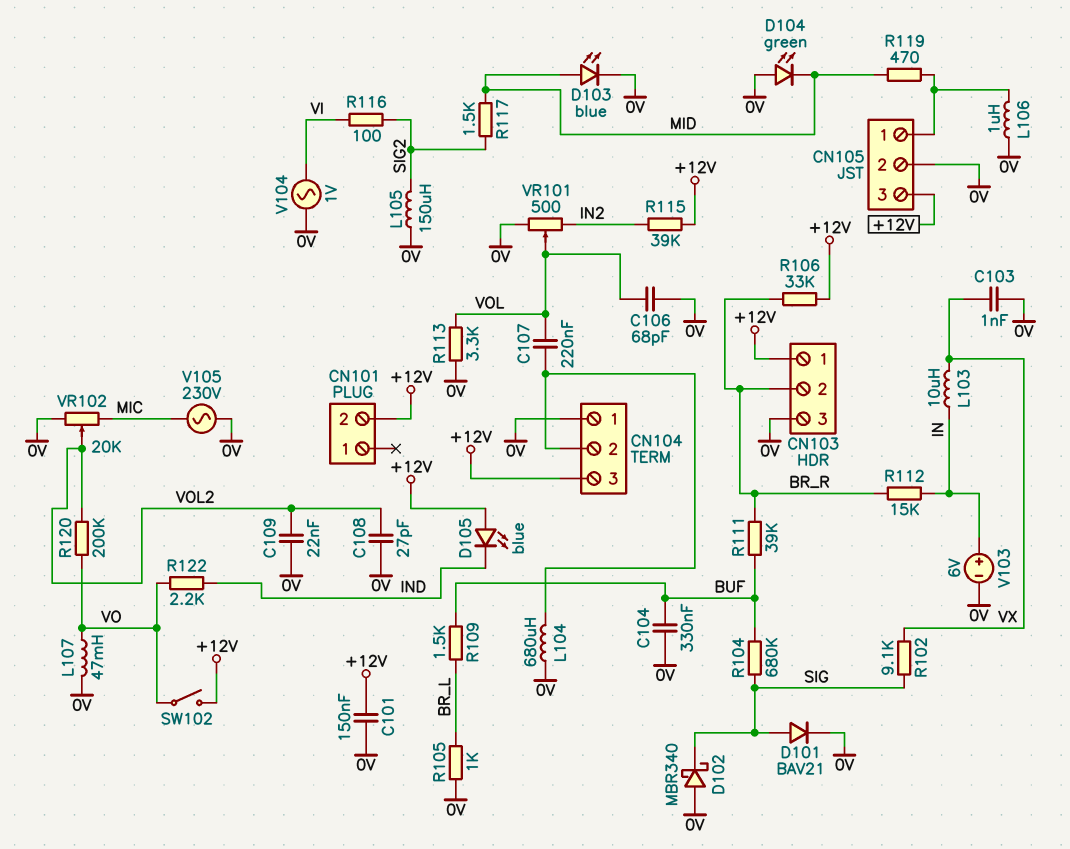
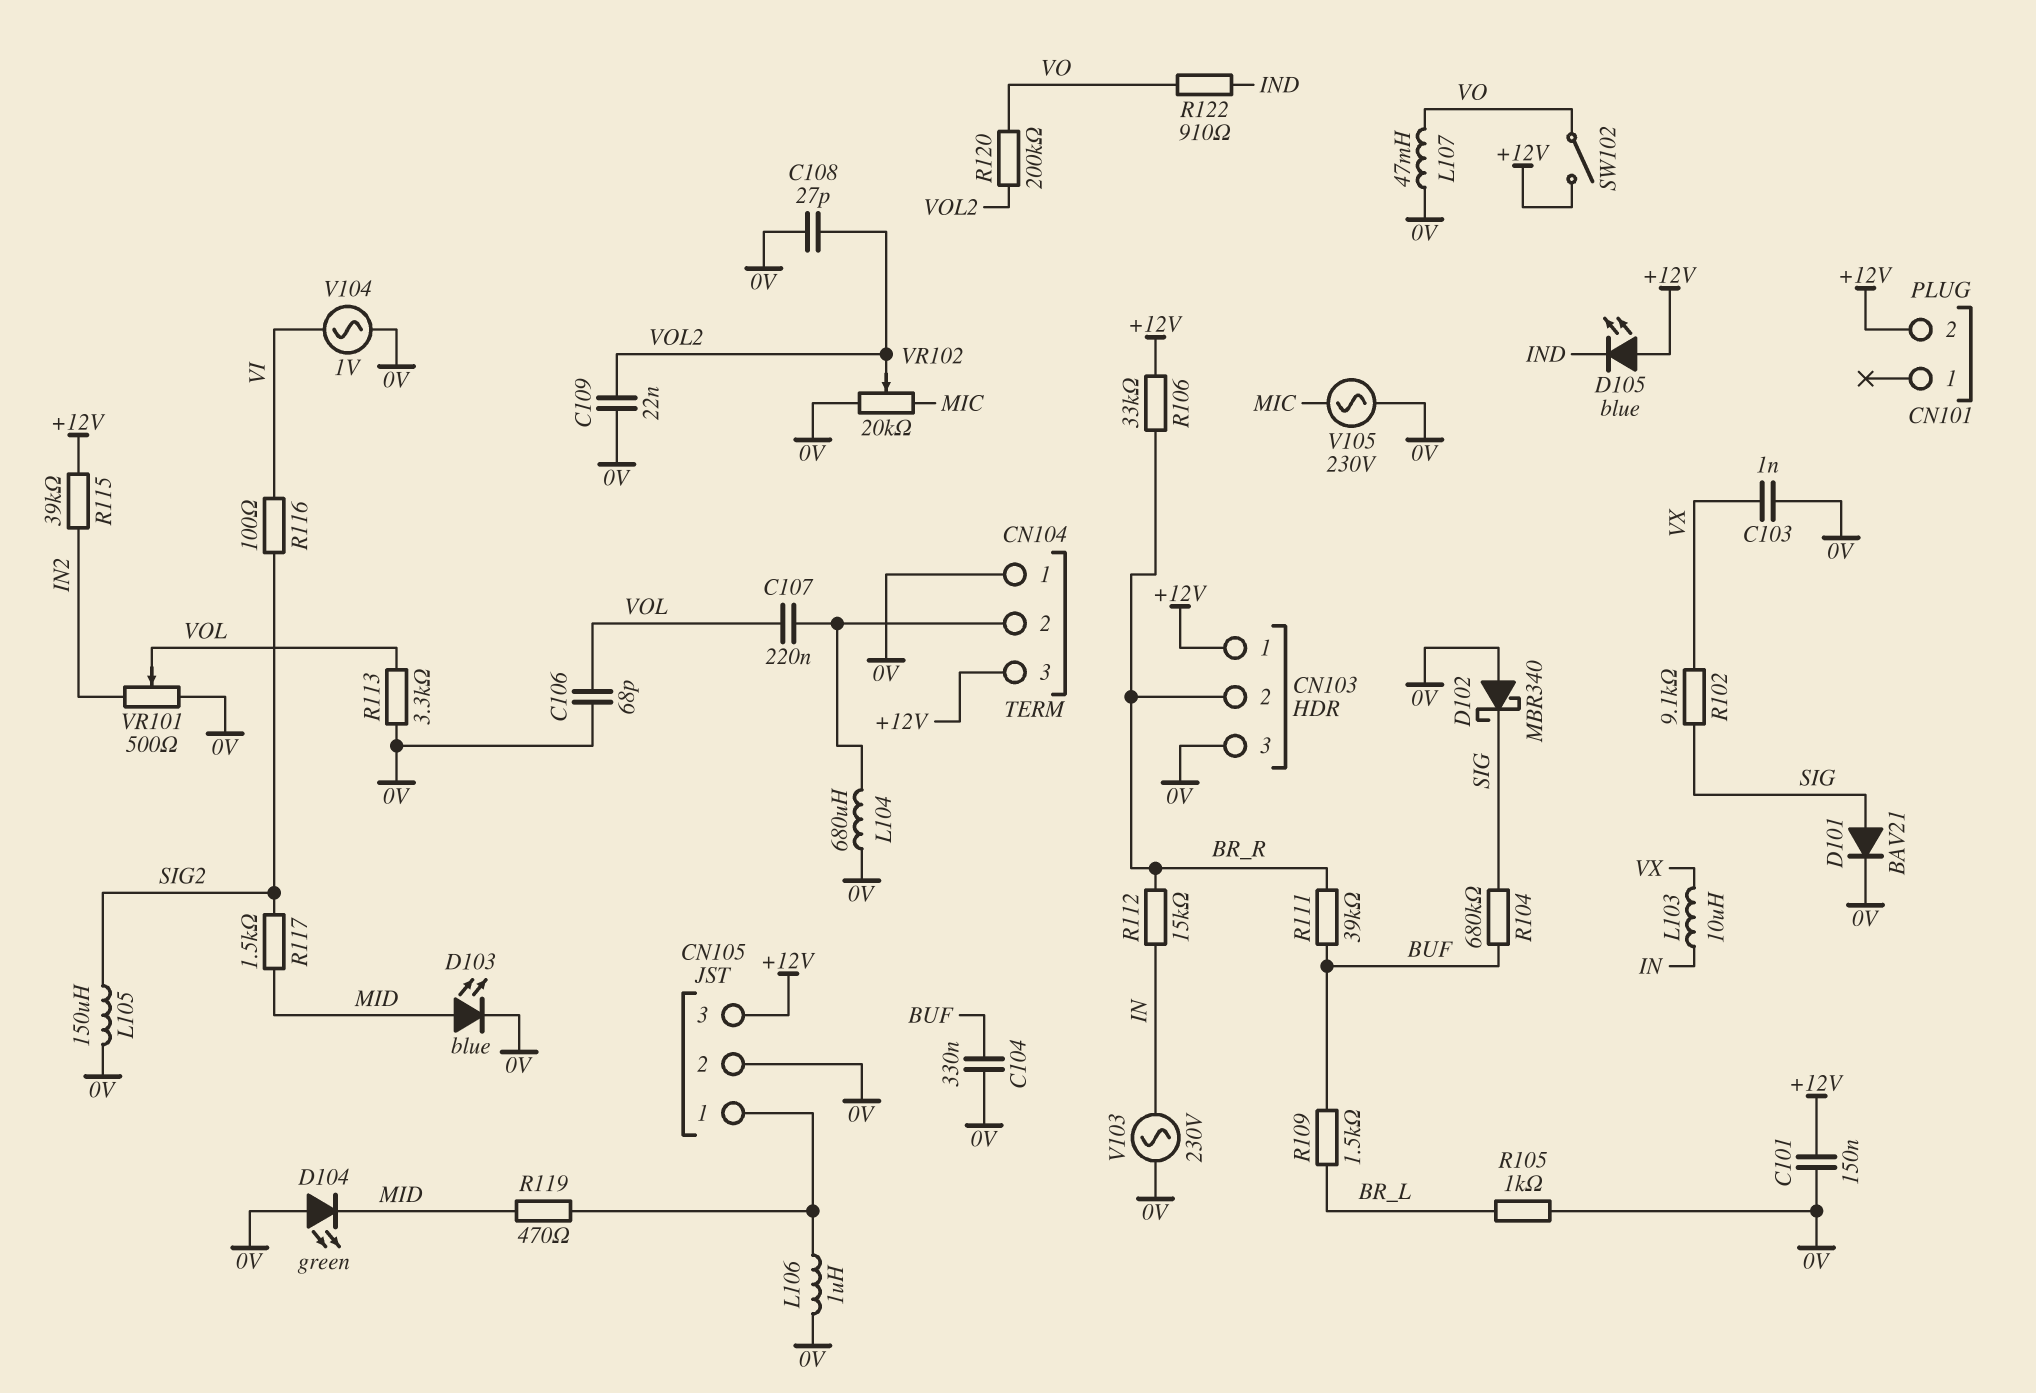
R122: 2.2k (IND, VO) -> 910 (IND, VO)
V103: 6V (plus IN, minus 0V) -> AC 230V (0V, IN)

